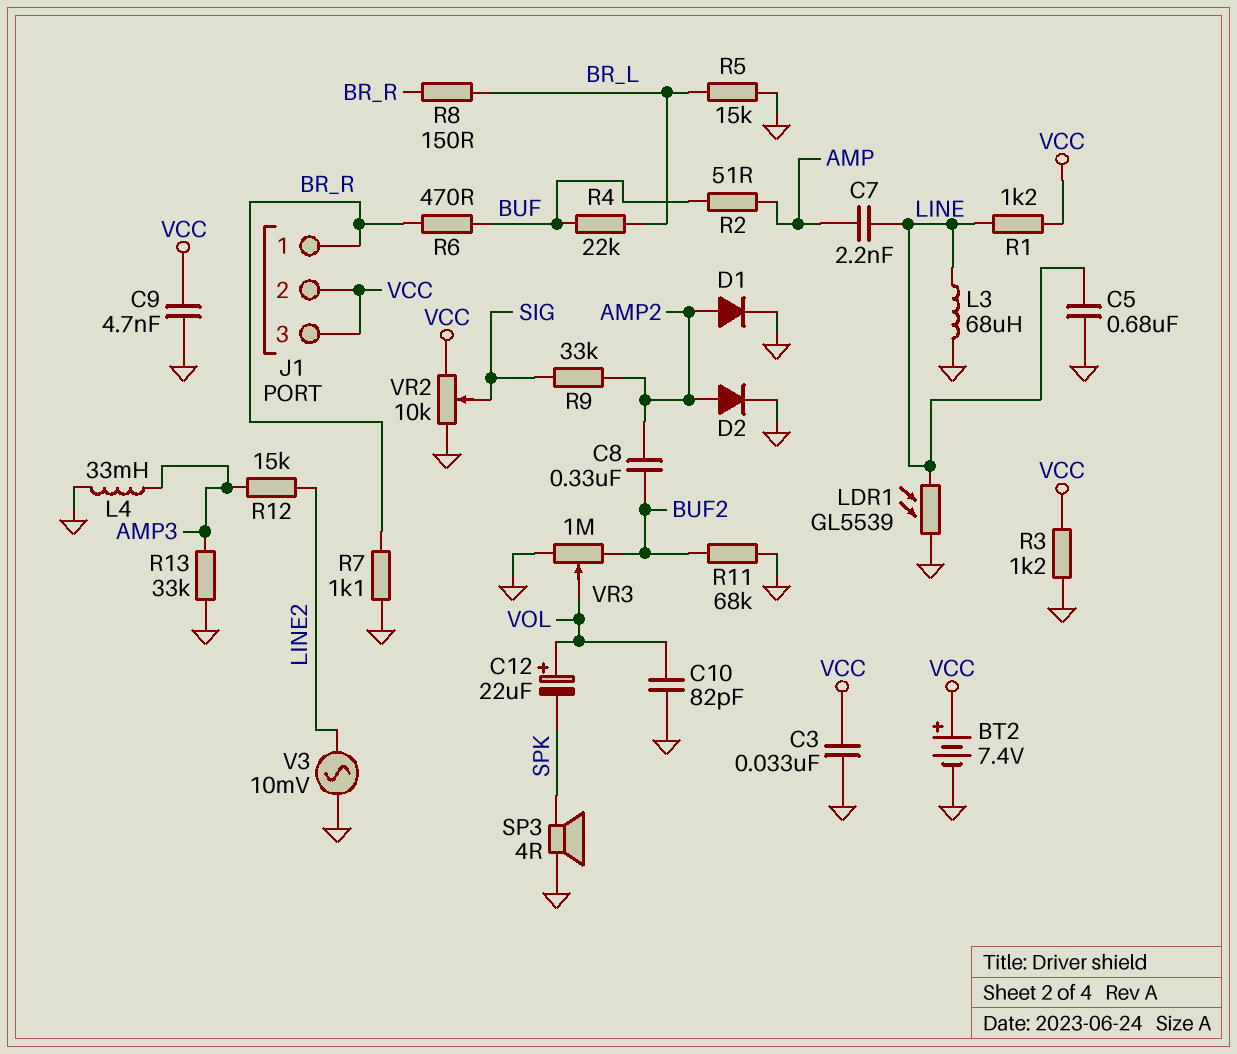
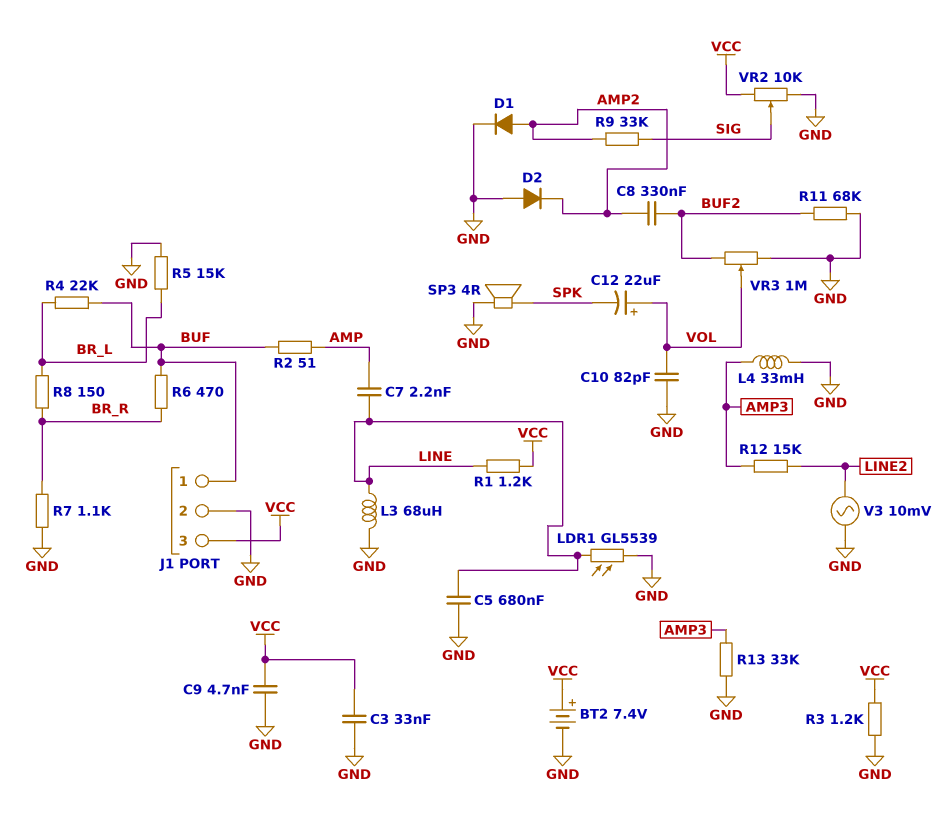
D2: diode (A AMP2, K GND) -> diode (A GND, K AMP2)
J1 pin 1: BR_R -> BUF
J1 pin 2: VCC -> GND

